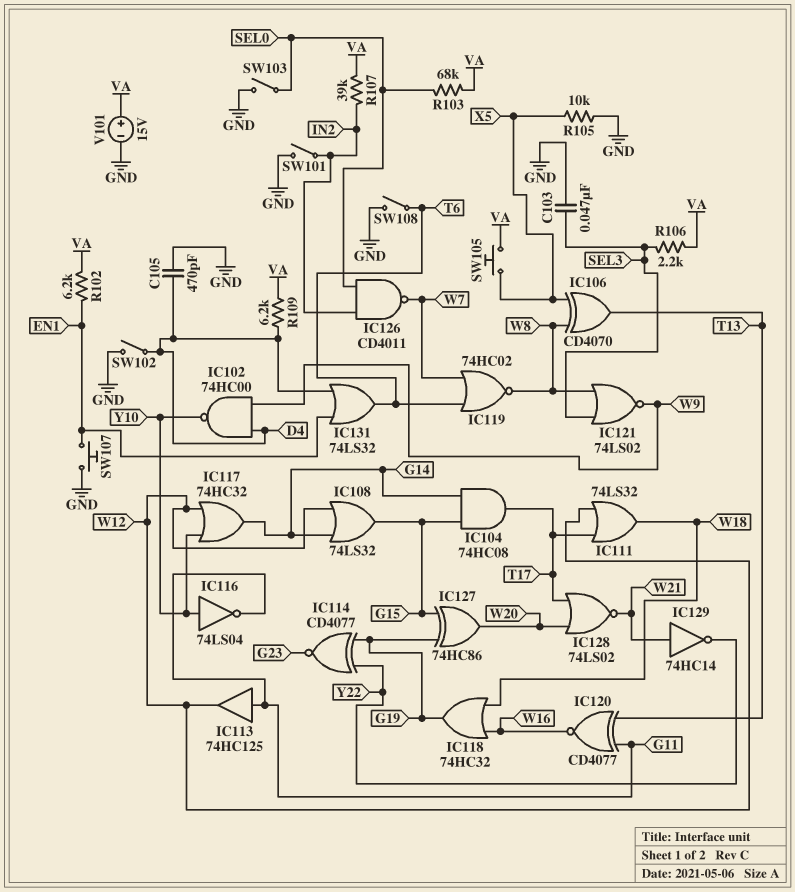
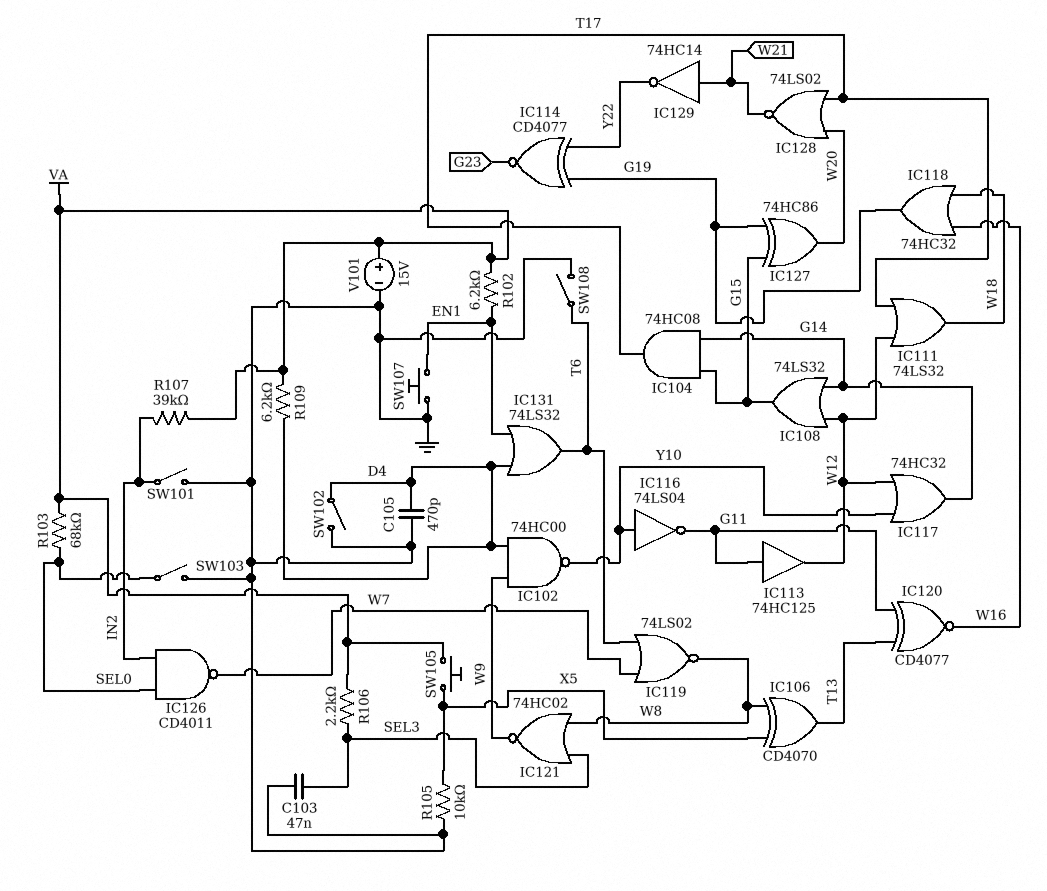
IC119: NOR 74HC02 (in T6, in W7, out W8) -> NOR 74LS02 (in T6, in W7, out W8)
IC121: NOR 74LS02 (in SEL3, in W8, out W9) -> NOR 74HC02 (in SEL3, in W8, out W9)

